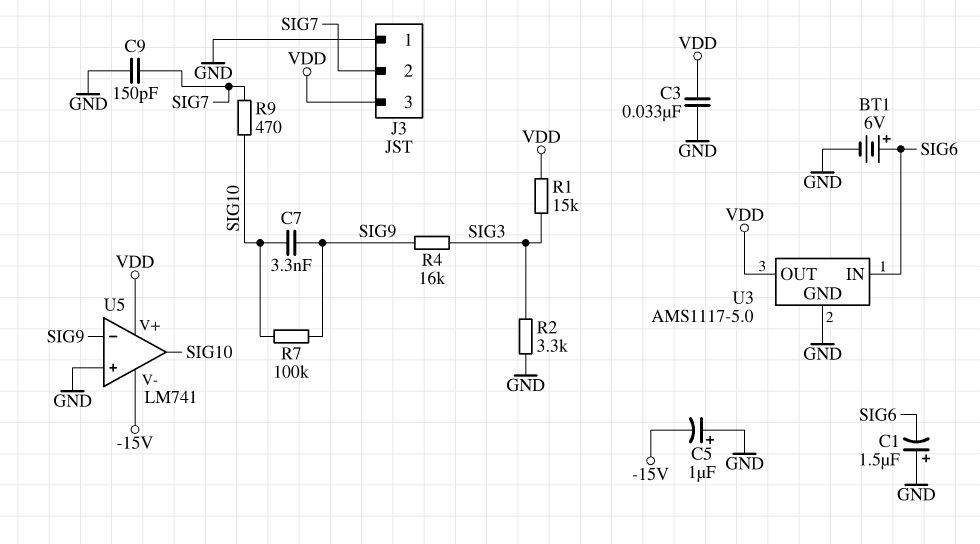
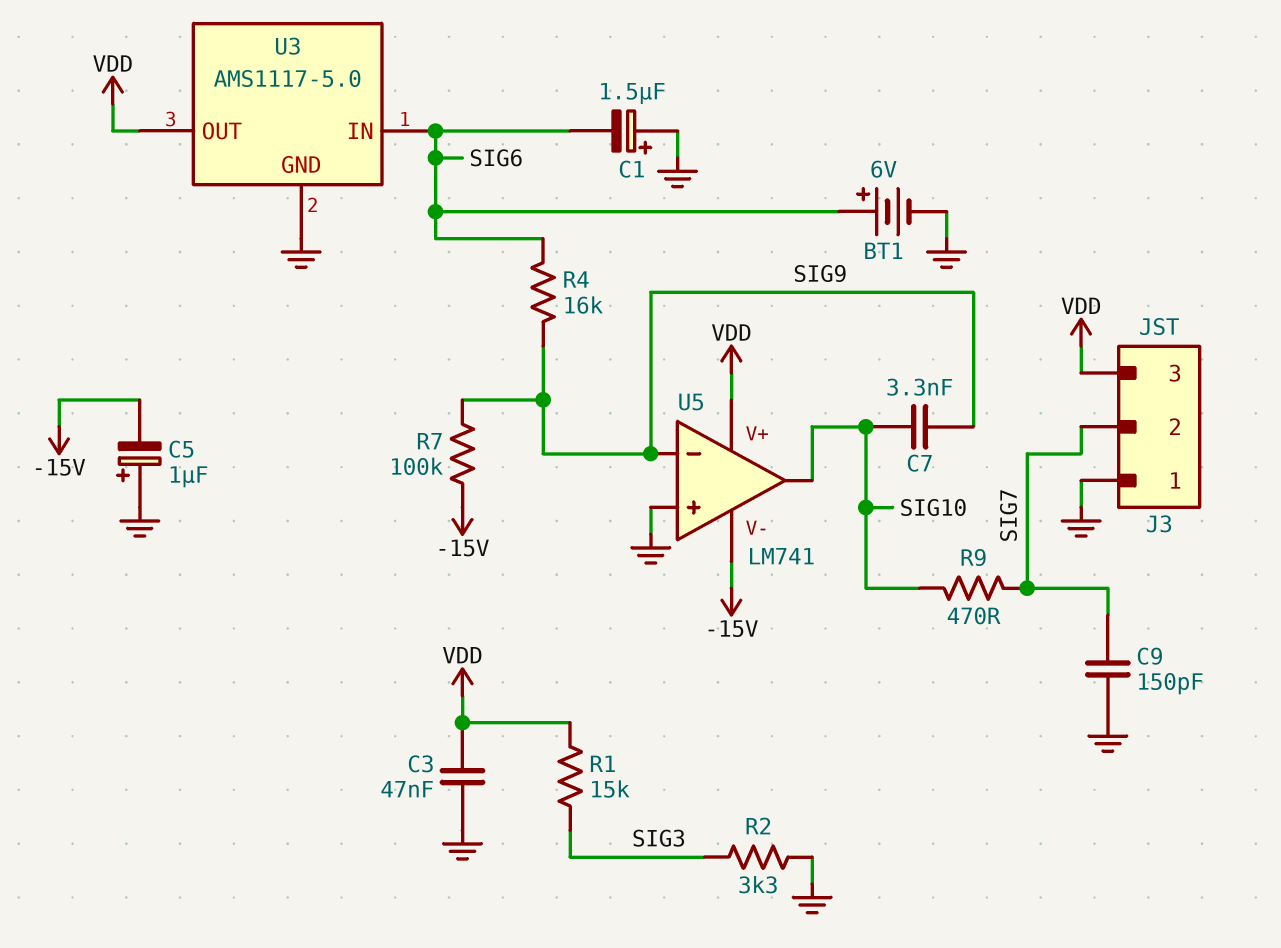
C3: 33nF (GND, VDD) -> 47nF (GND, VDD)
R4: 16k (SIG3, SIG9) -> 16k (SIG6, SIG9)
R7: 100k (SIG9, SIG10) -> 100k (-15V, SIG9)

